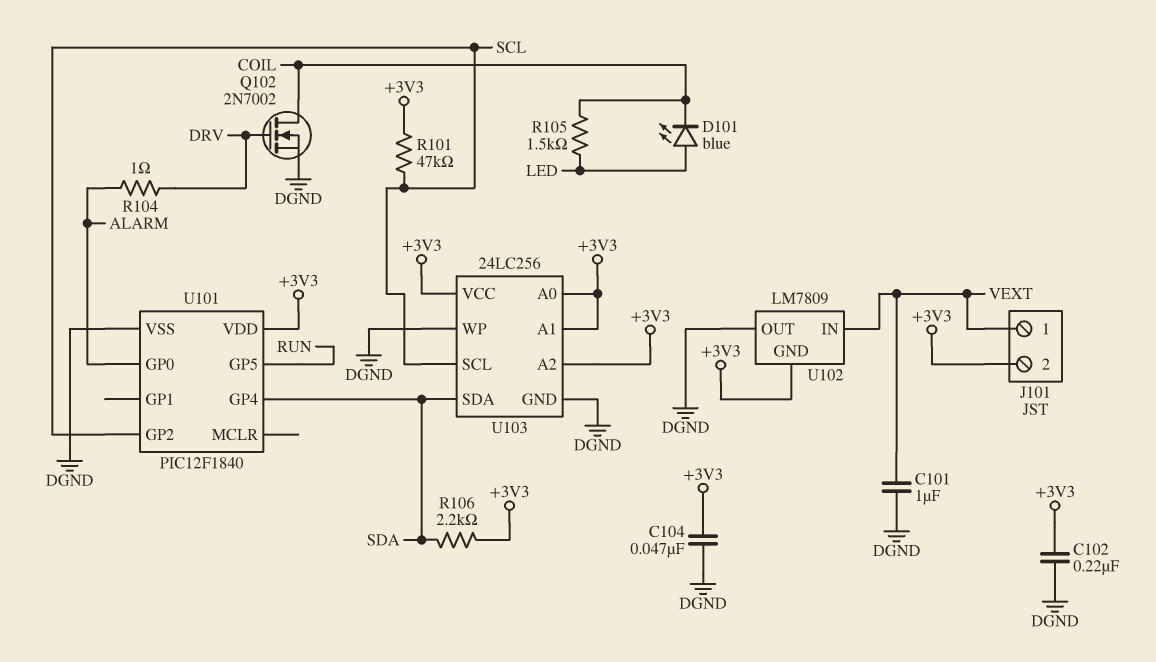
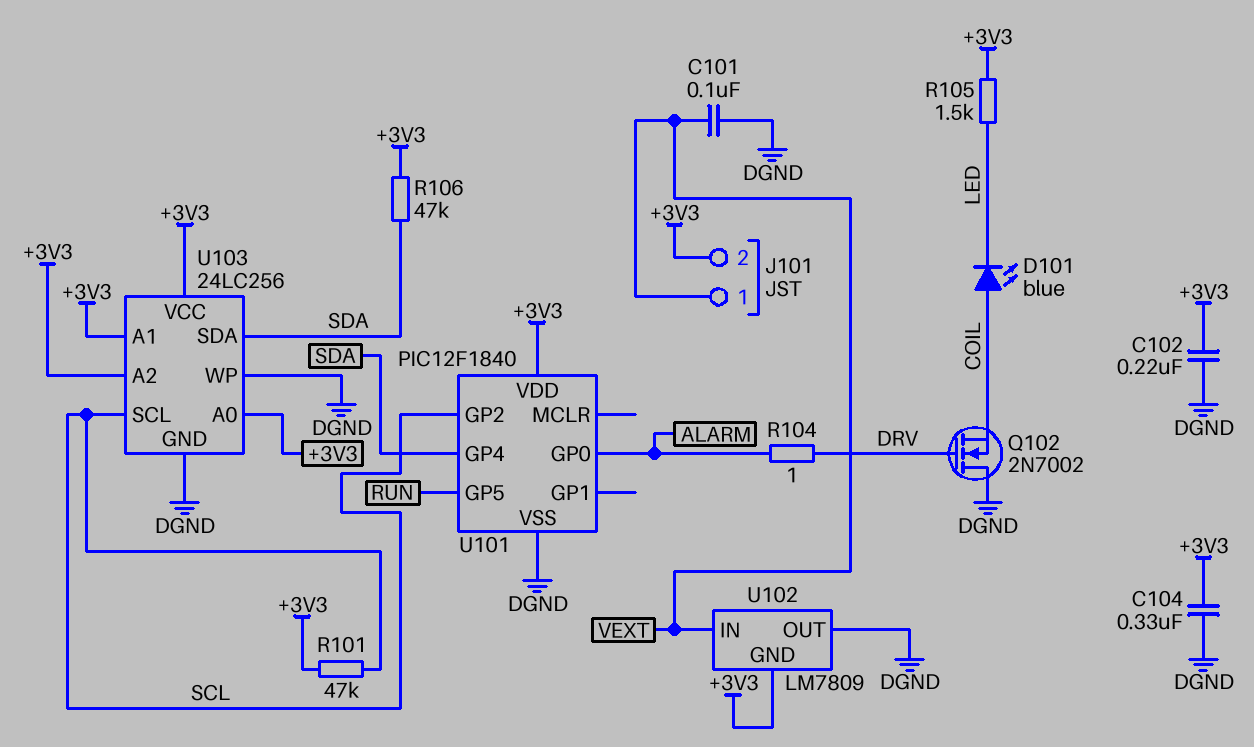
C101: 1uF (DGND, VEXT) -> 100nF (DGND, VEXT)
C104: 47nF (+3V3, DGND) -> 330nF (+3V3, DGND)
D101: LED blue (A LED, K COIL) -> LED blue (A COIL, K LED)
Q102: NMOS 2N7002 (G DRV, D COIL, S DGND) -> NMOS 2N7002 (G DRV, D DGND, S COIL)
R105: 1.5k (COIL, LED) -> 1.5k (+3V3, LED)
R106: 2.2k (+3V3, SDA) -> 47k (+3V3, SDA)

